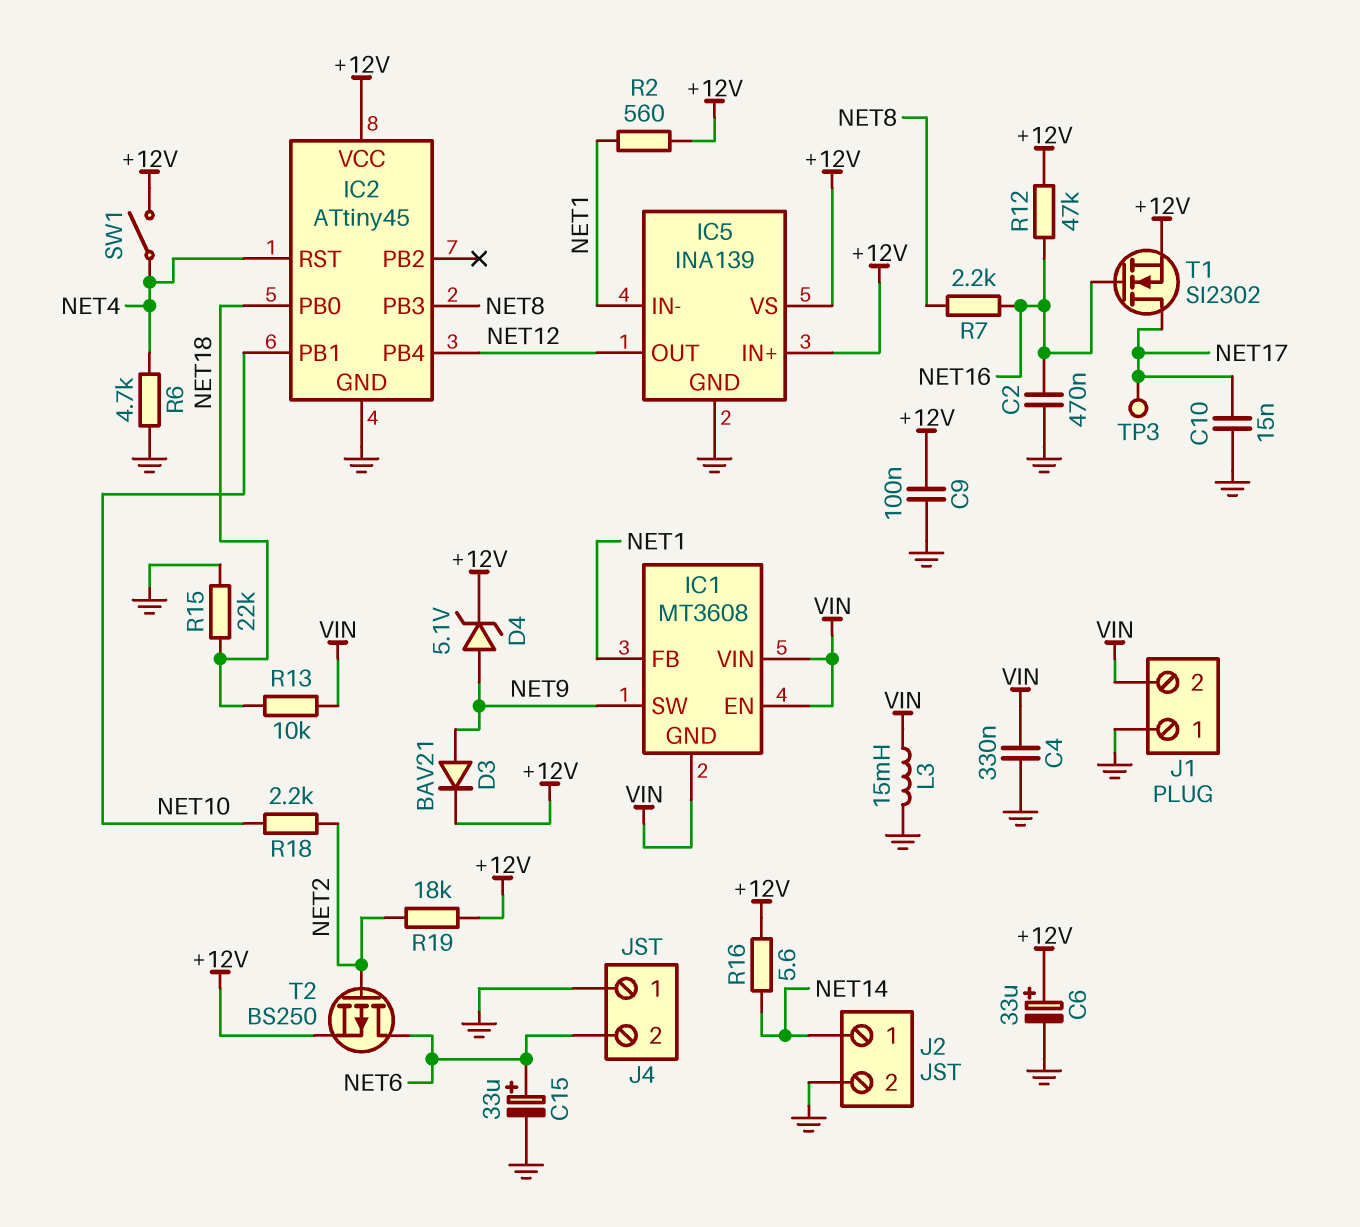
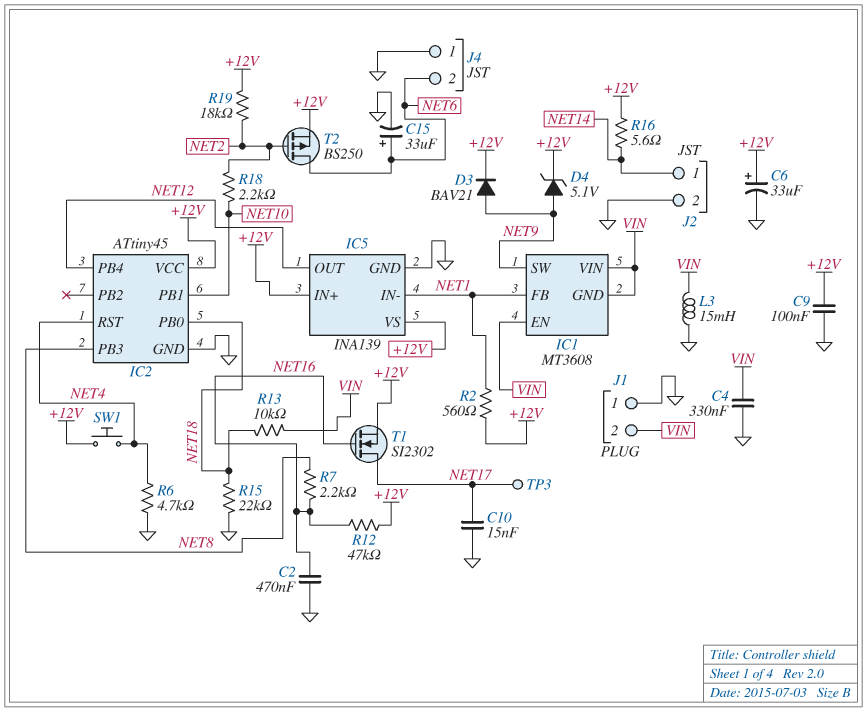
SW1: switch (+12V, NET4) -> button (+12V, NET4)

